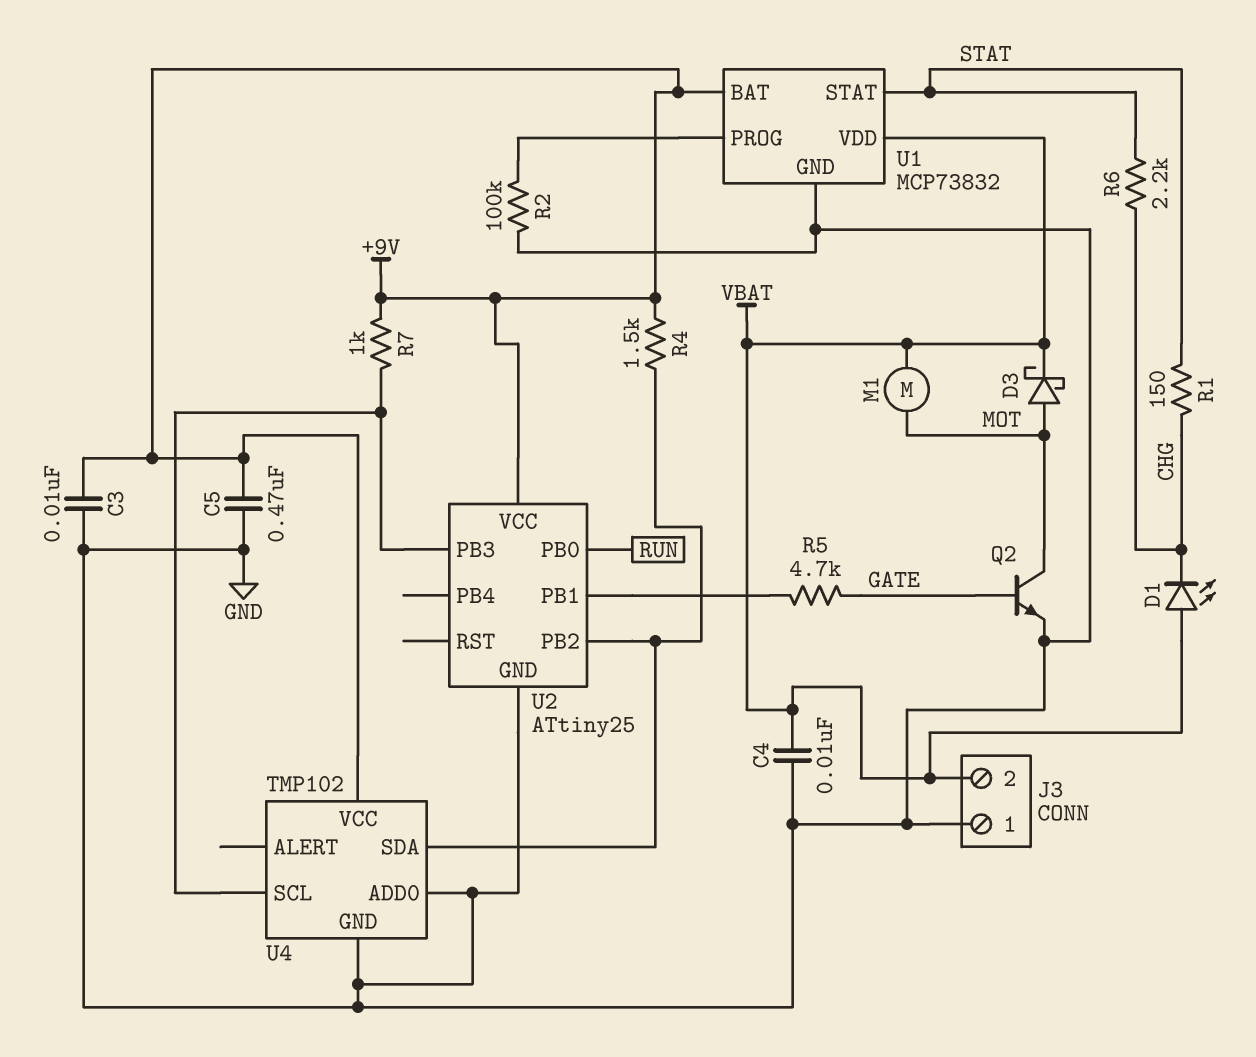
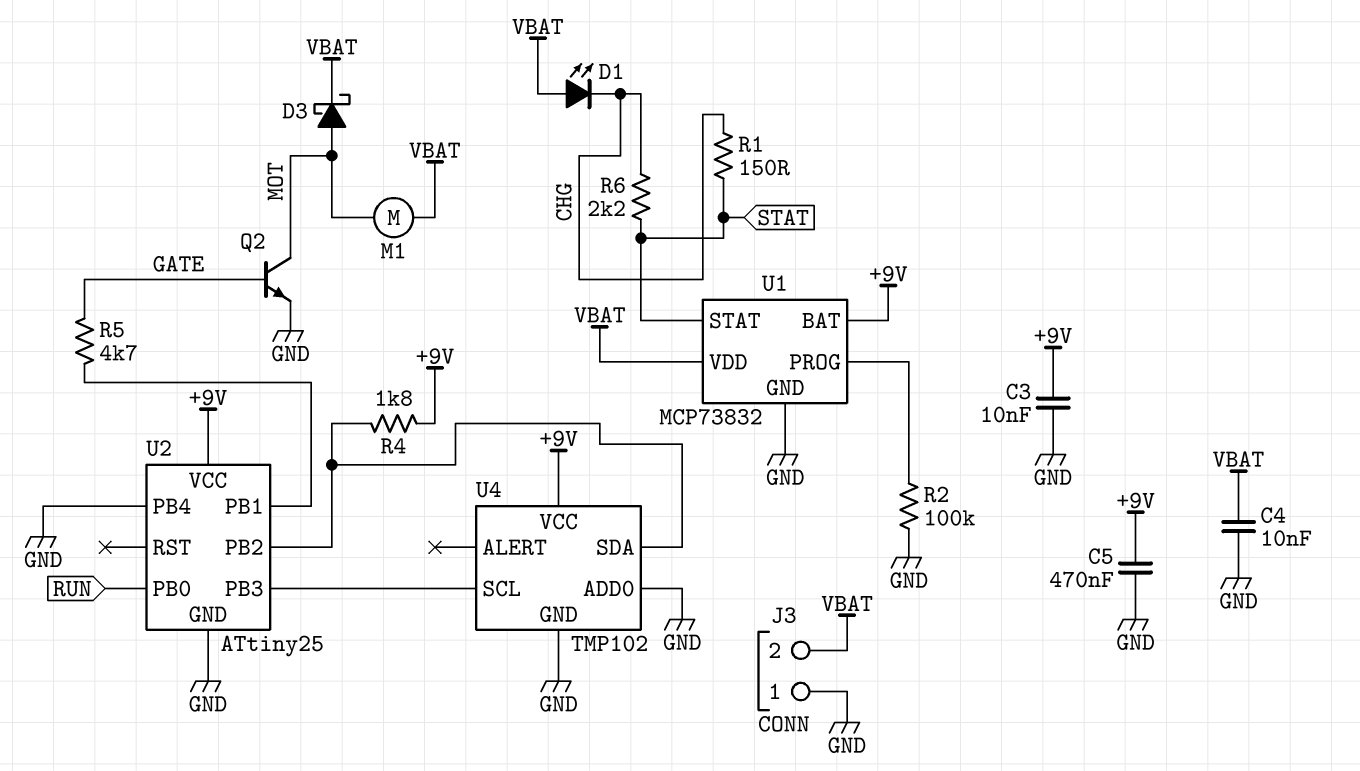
R4: 1.5k (+9V, U2/PB2) -> 1.8k (+9V, U2/PB2)
R7: 1k (+9V, U2/PB3) -> none
U2 pin PB4: none -> GND

